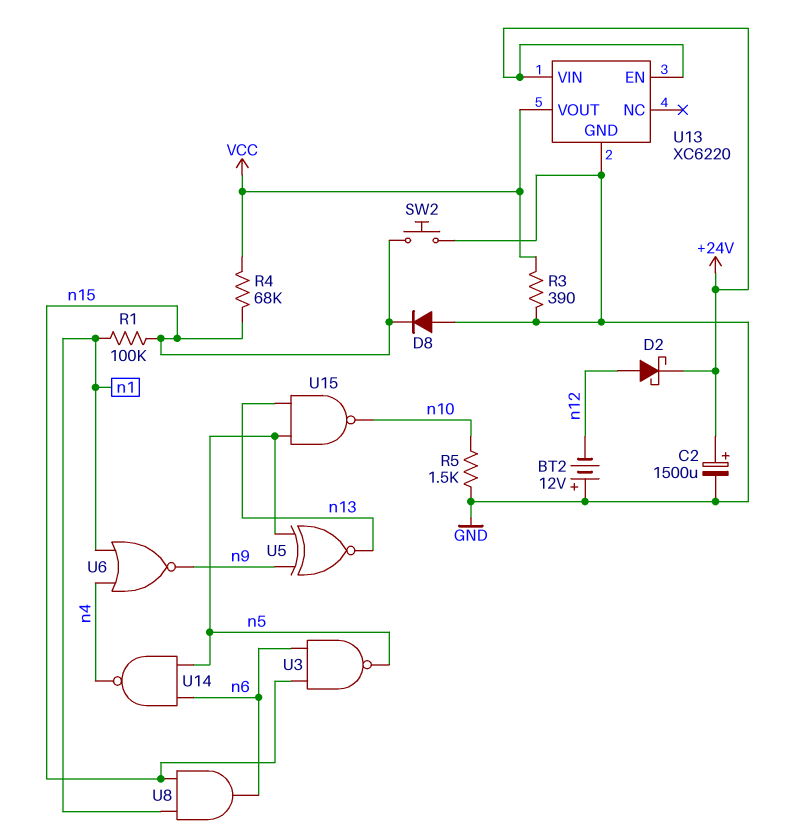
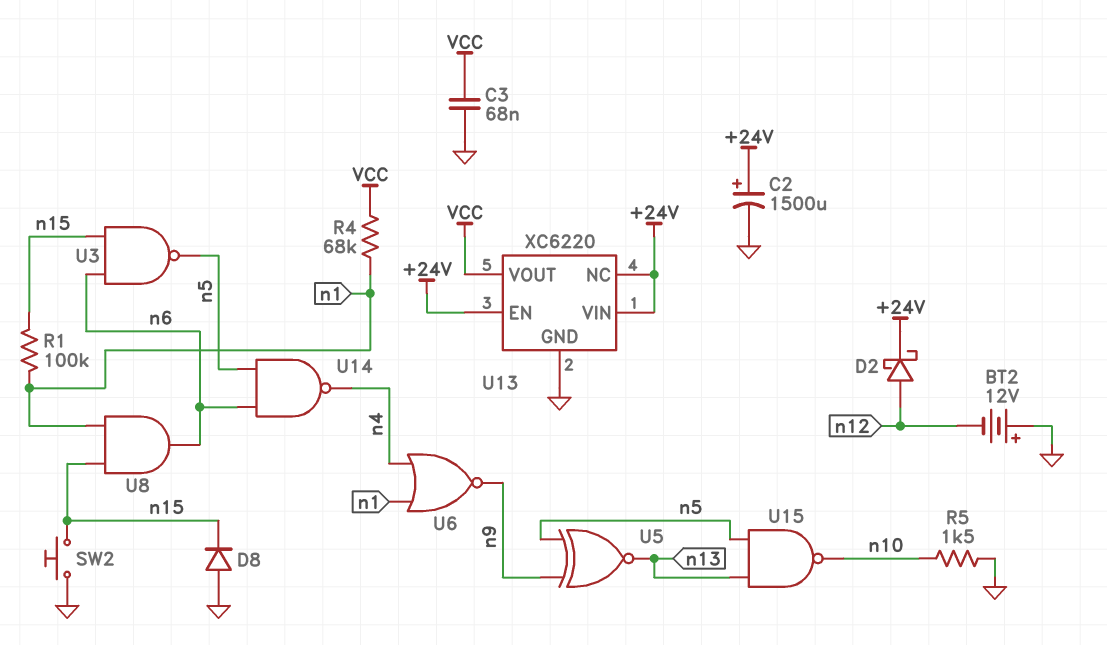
C3: none -> 68nF (GND, VCC)
R3: 390 (GND, VCC) -> none
R4: 68k (VCC, n15) -> 68k (VCC, n1)
U13 pin NC: none -> +24V

